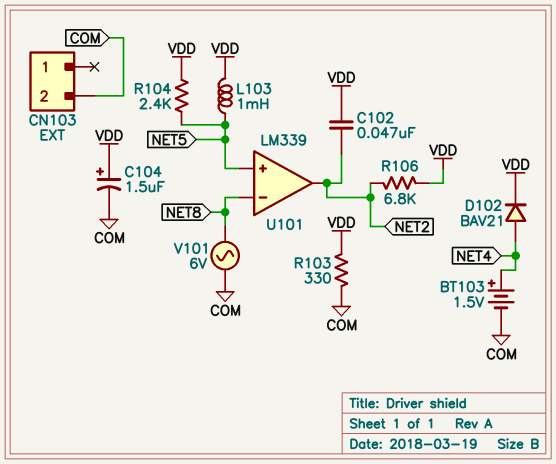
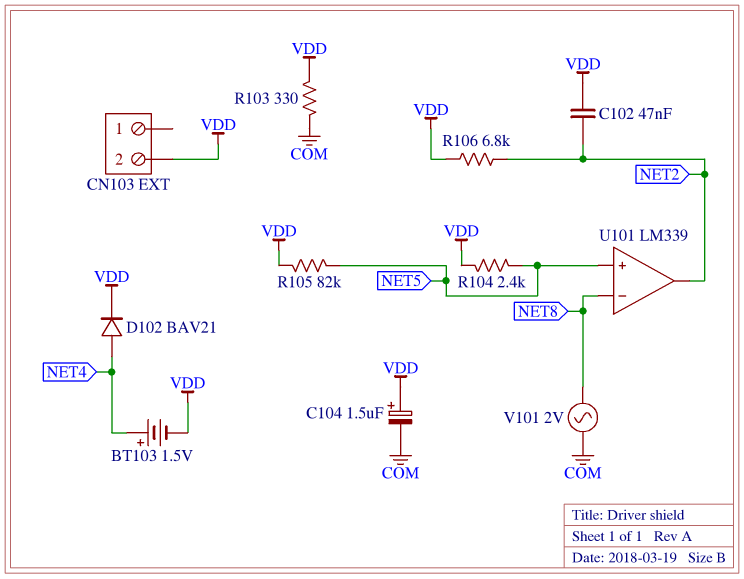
BT103: 1.5V (plus NET4, minus COM) -> 1.5V (plus NET4, minus VDD)
CN103 pin 2: COM -> VDD
L103: 1mH (NET5, VDD) -> none
R105: none -> 82k (NET5, VDD)
V101: AC 6V (COM, NET8) -> AC 2V (COM, NET8)

